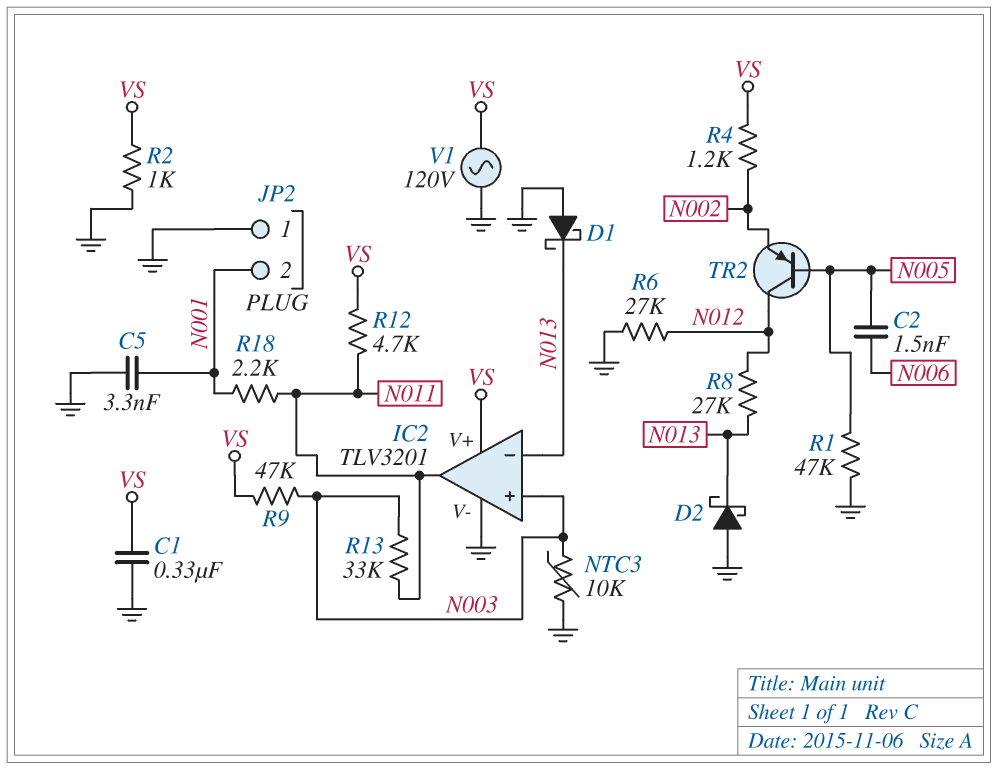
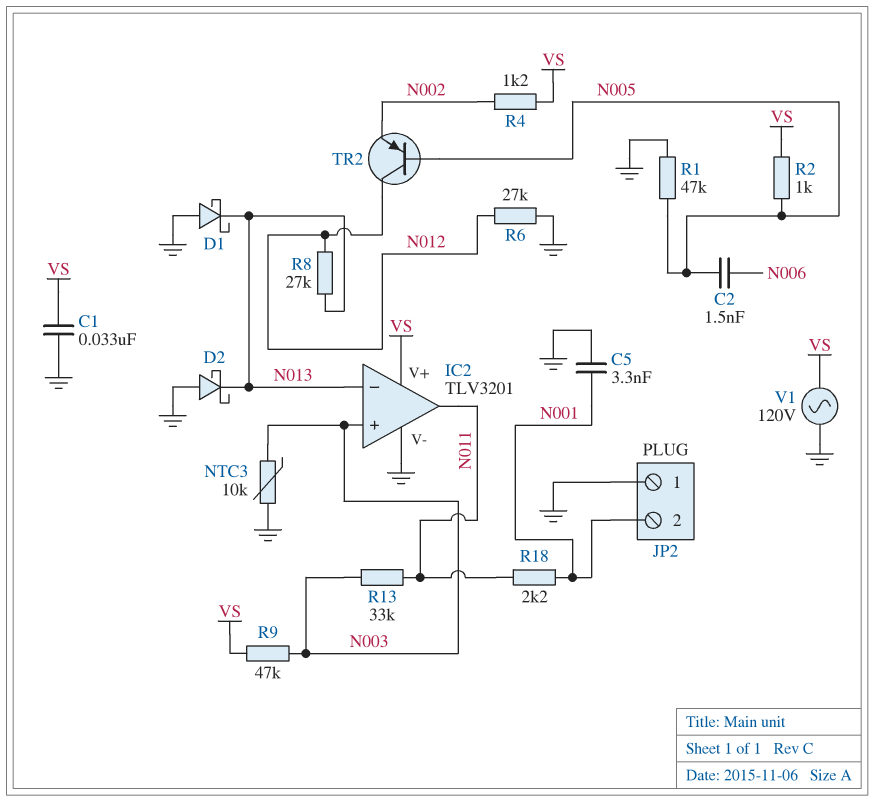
C1: 330nF (GND, VS) -> 33nF (GND, VS)
R2: 1k (GND, VS) -> 1k (N005, VS)
R12: 4.7k (N011, VS) -> none

